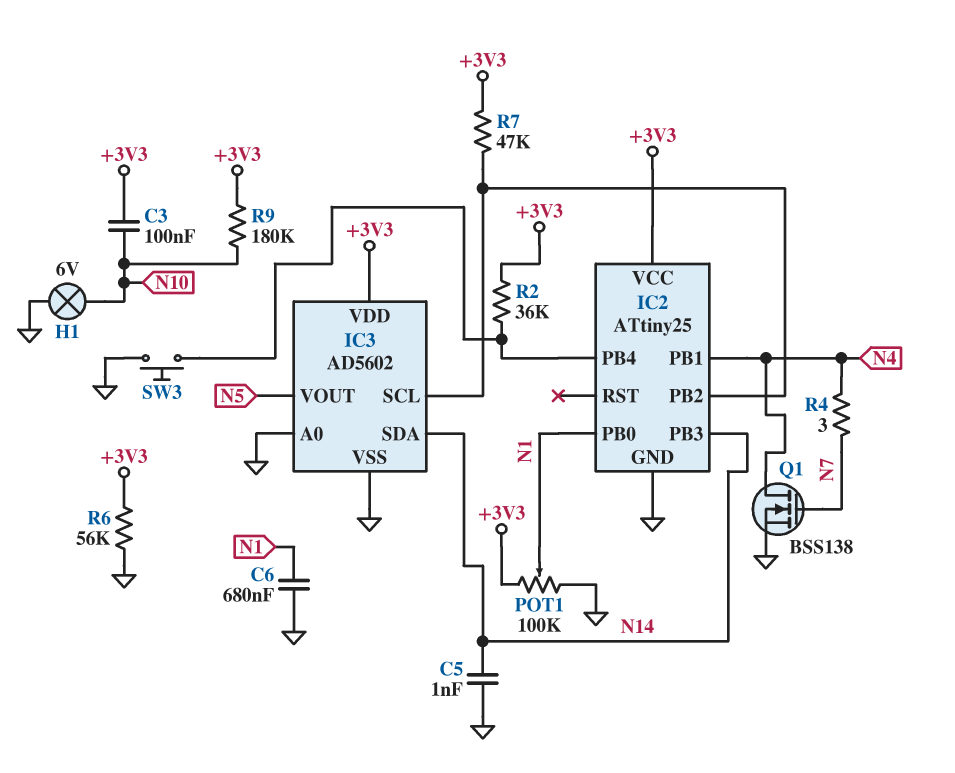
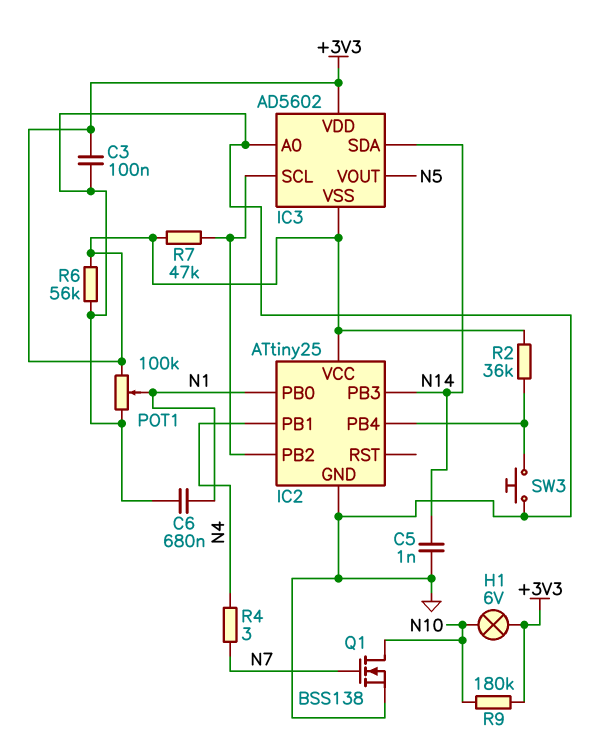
C3: 100nF (+3V3, N10) -> 100nF (+3V3, GND)
H1: lamp 6V (GND, N10) -> lamp 6V (+3V3, N10)
IC3 pin VSS: GND -> +3V3
Q1: NMOS BSS138 (G N7, D N4, S GND) -> NMOS BSS138 (G N7, D N10, S GND)

